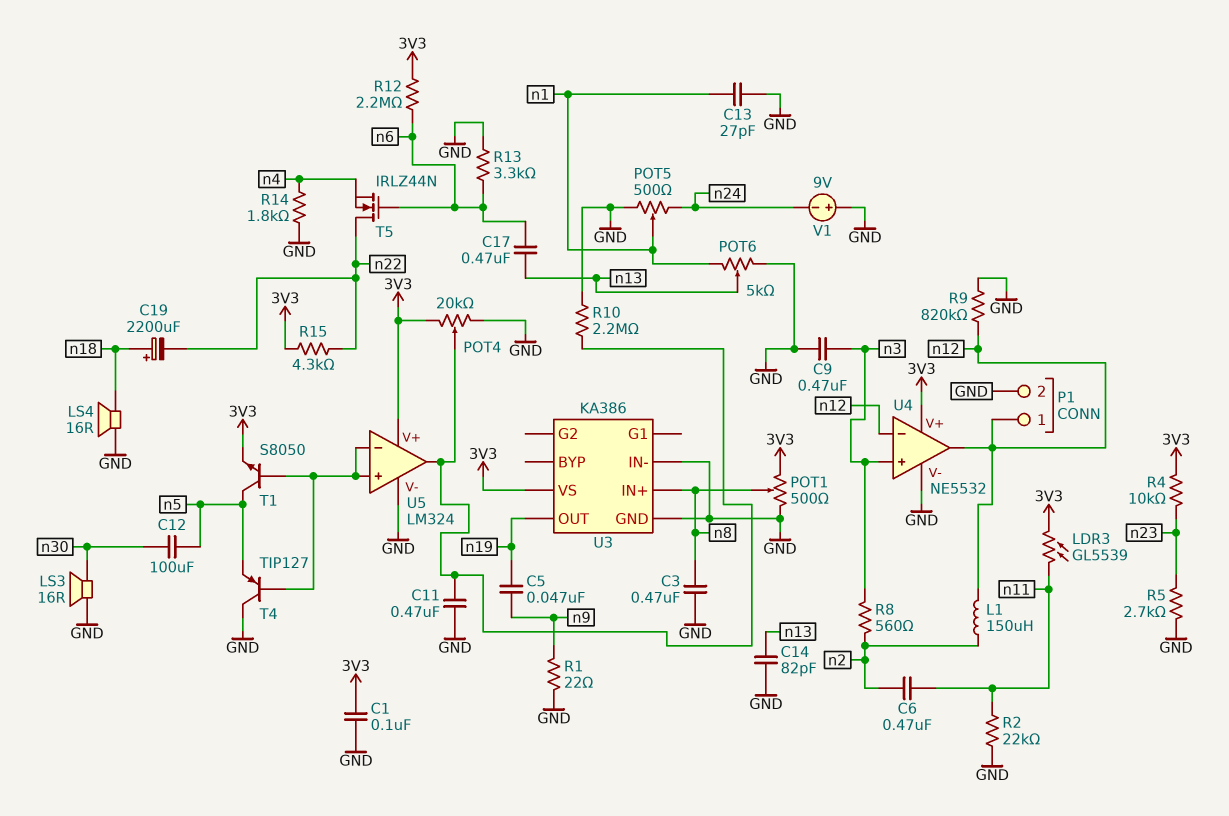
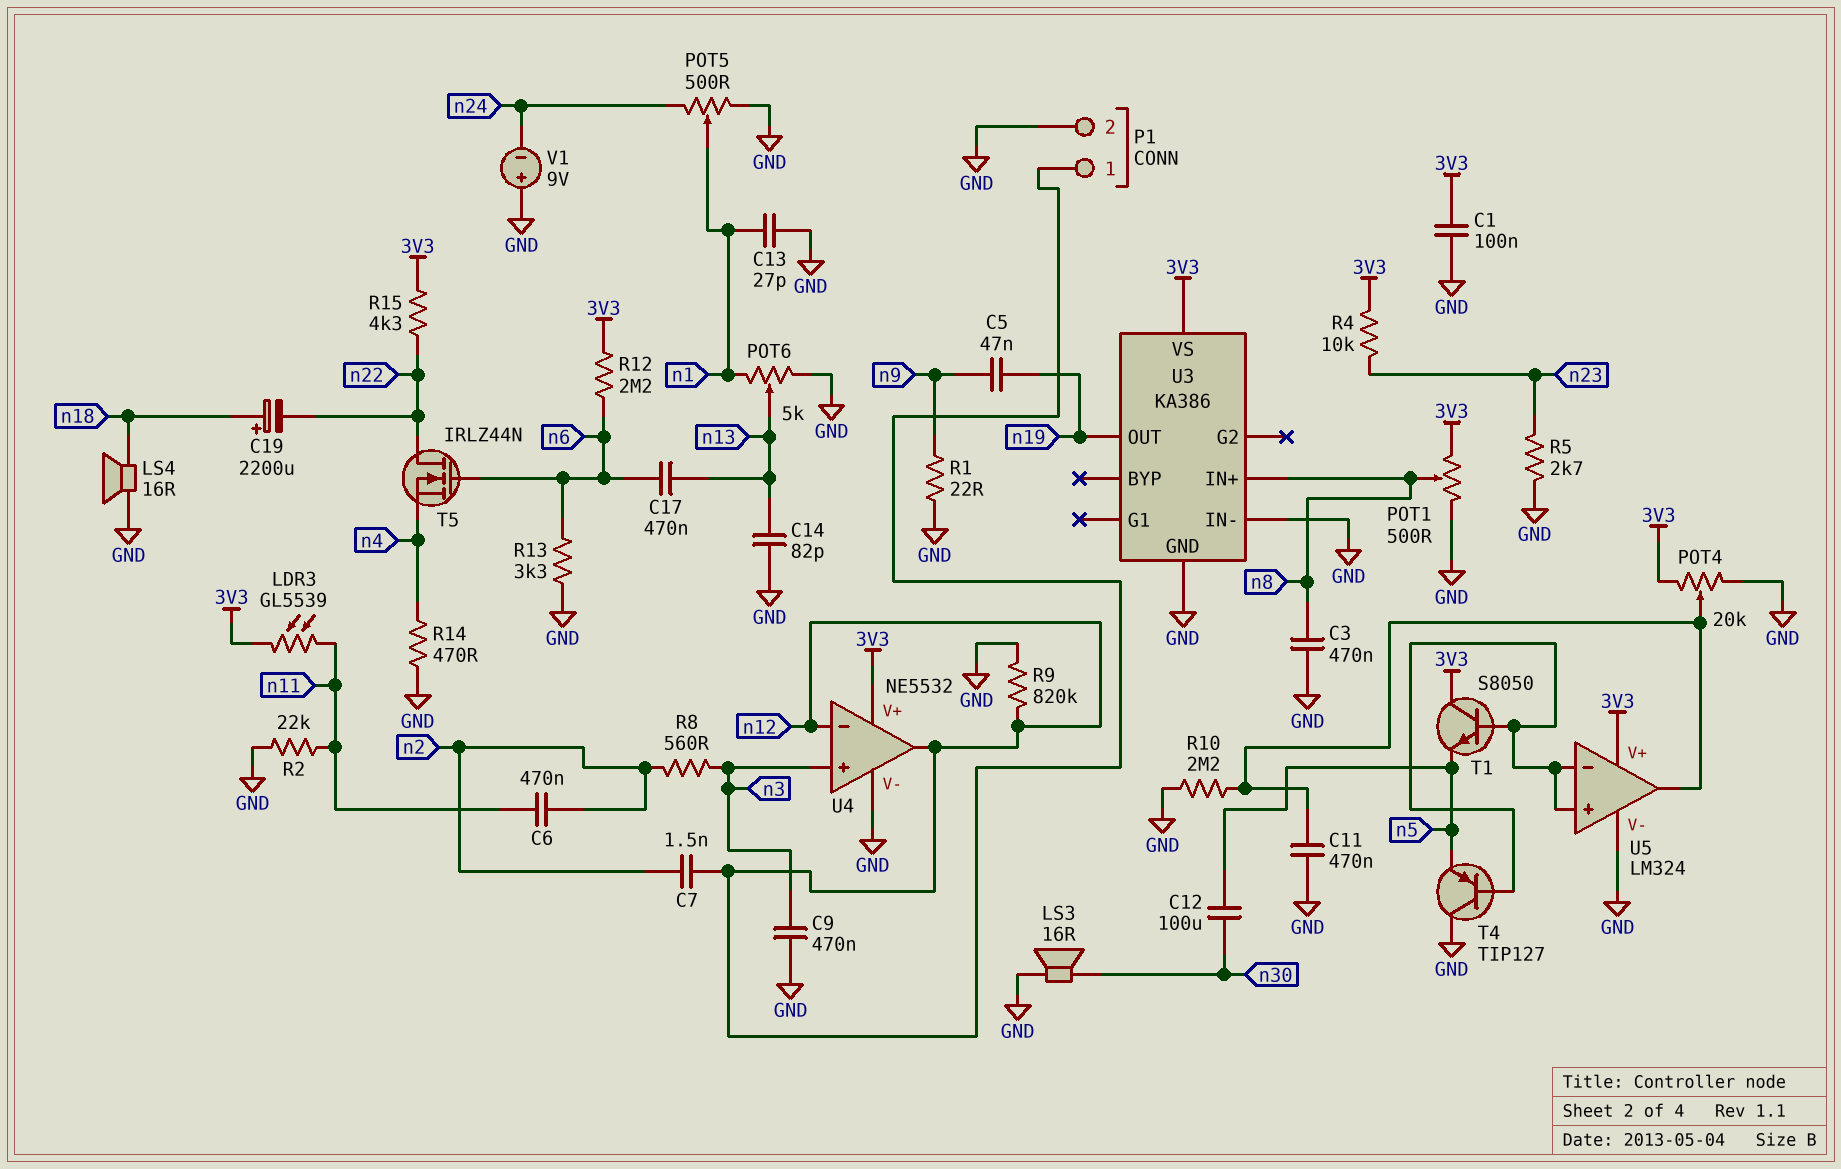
C7: none -> 1.5nF (n2, n12)
L1: 150uH (n2, n12) -> none
R14: 1.8k (GND, n4) -> 470 (GND, n4)
T1: NPN S8050 (B U5/in+, C n5, E 3V3) -> NPN S8050 (B U5/in+, C 3V3, E n5)

